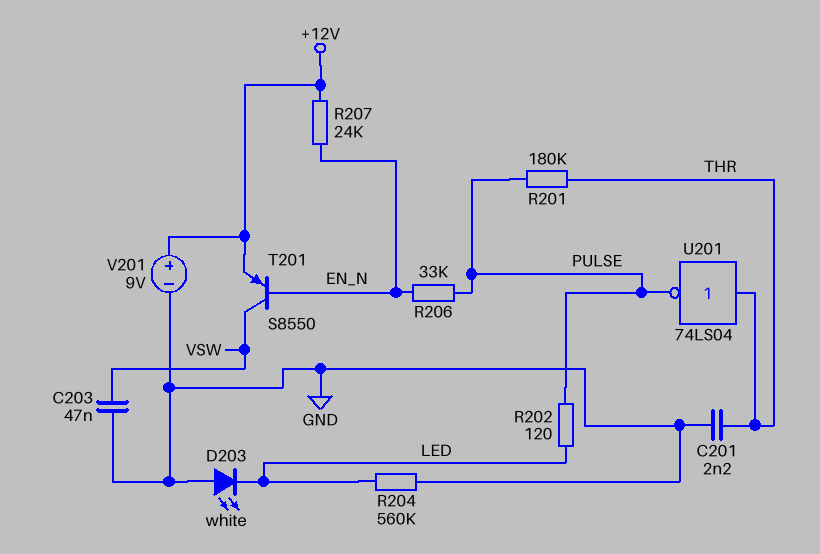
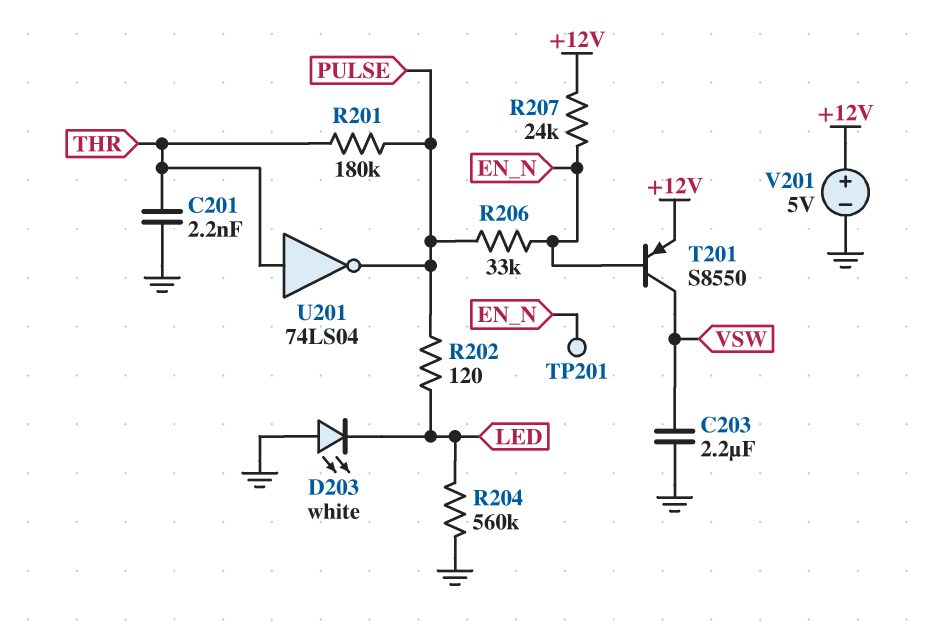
C203: 47nF (GND, VSW) -> 2.2uF (GND, VSW)
TP201: none -> test point (EN_N)
V201: 9V (plus +12V, minus GND) -> 5V (plus +12V, minus GND)

